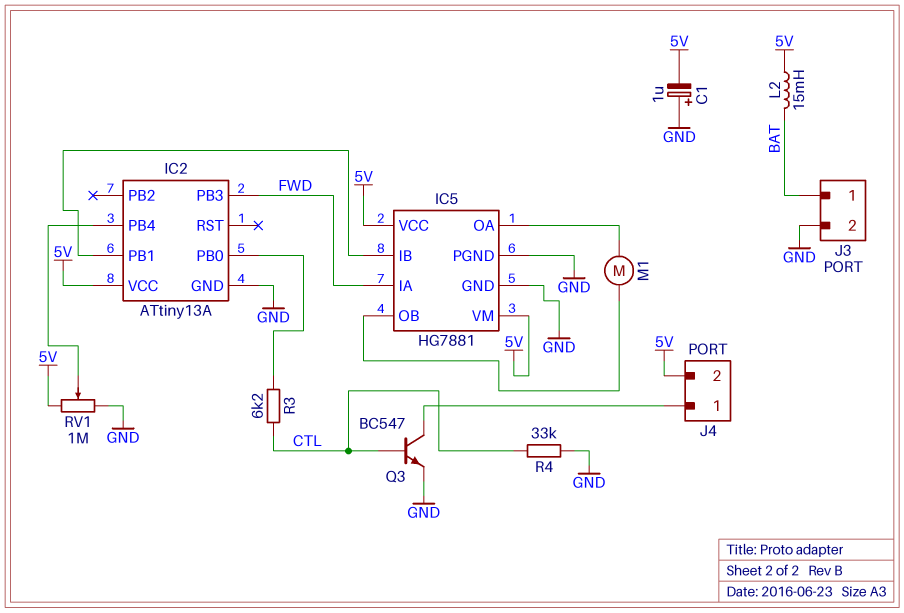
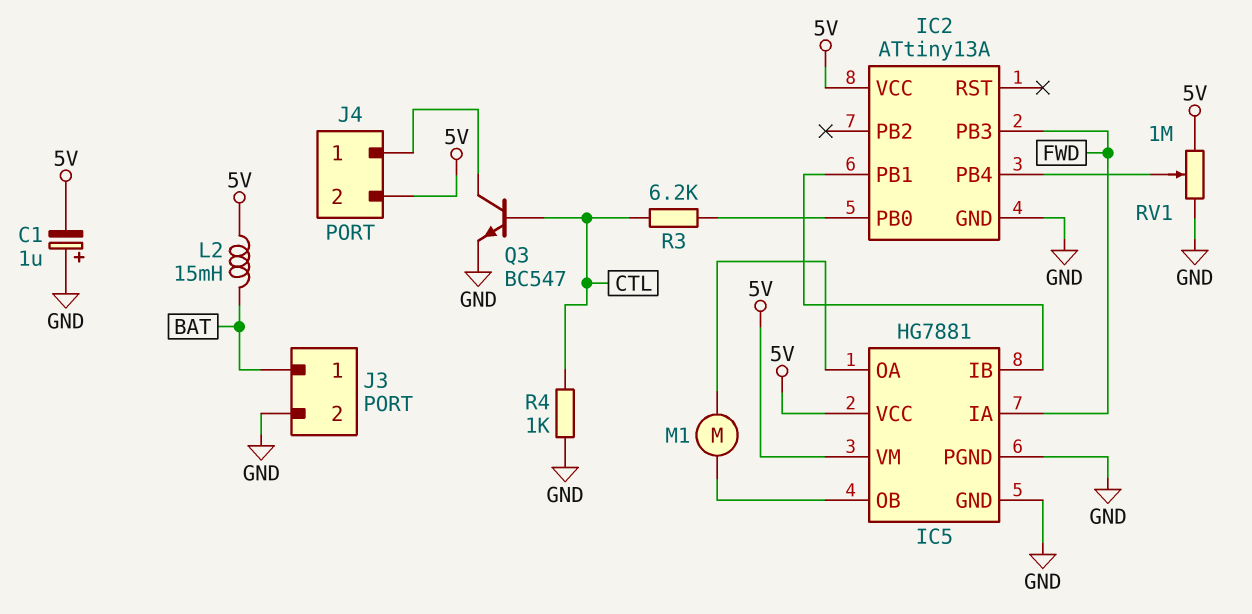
R4: 33k (CTL, GND) -> 1k (CTL, GND)

